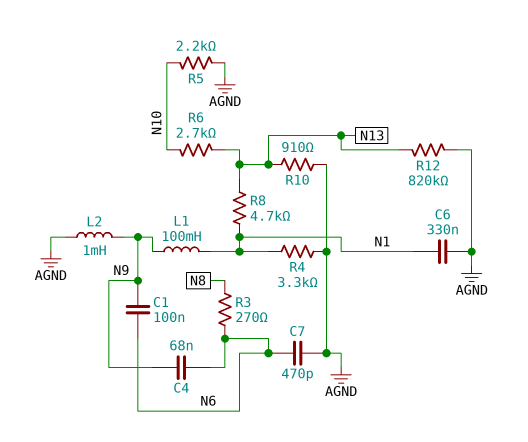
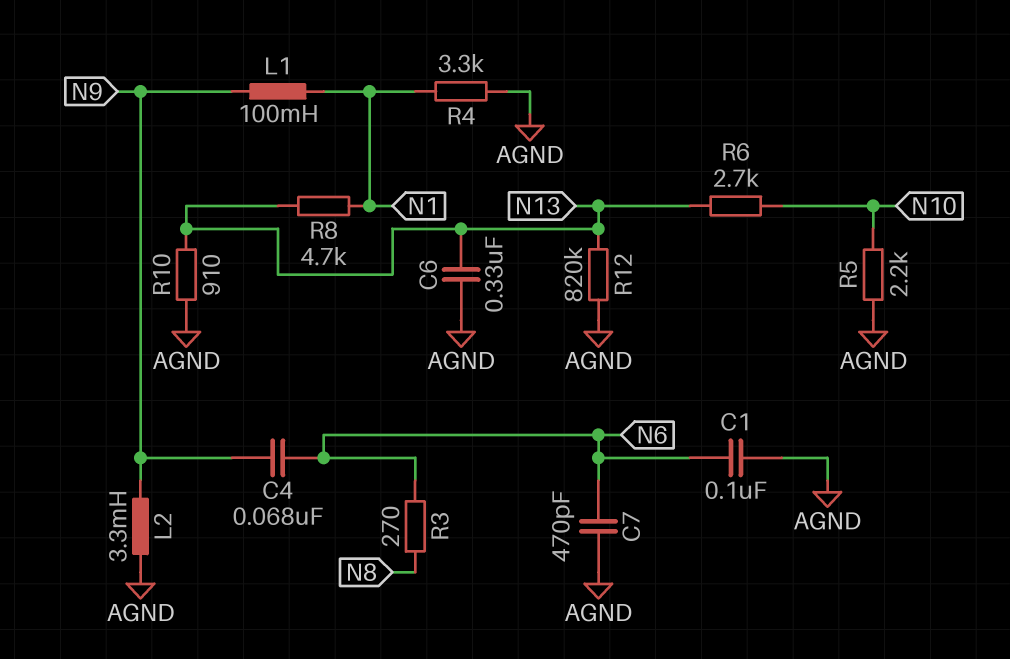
C1: 100nF (N6, N9) -> 100nF (AGND, N6)
C6: 330nF (AGND, N1) -> 330nF (AGND, N13)
L2: 1mH (AGND, N9) -> 3.3mH (AGND, N9)

